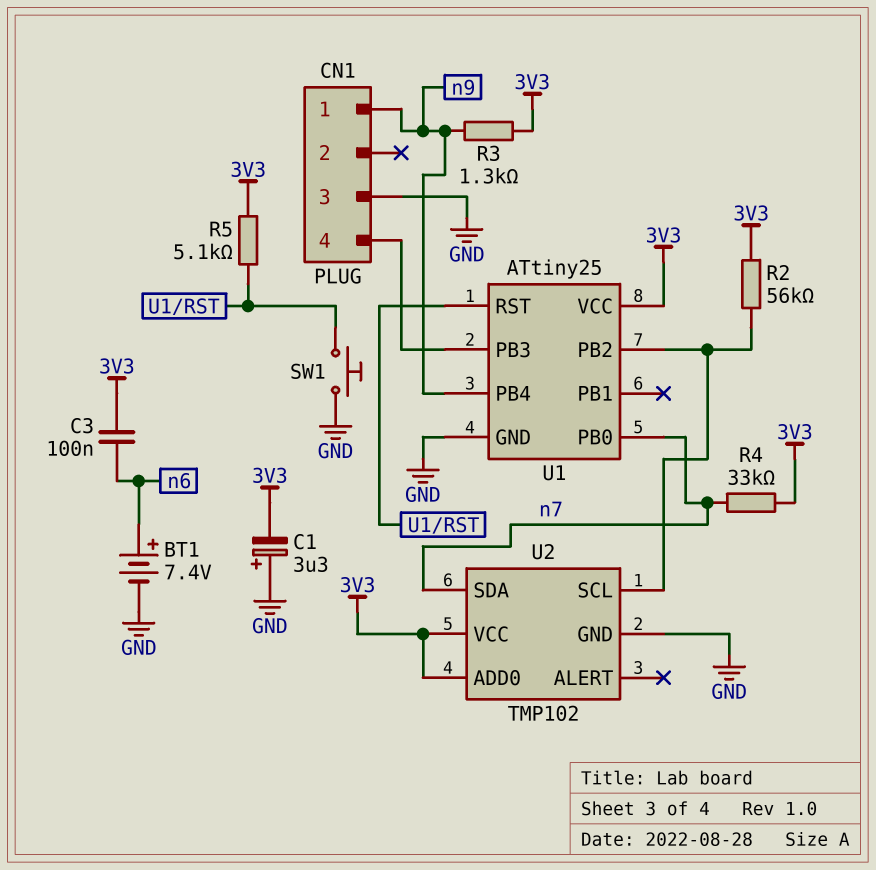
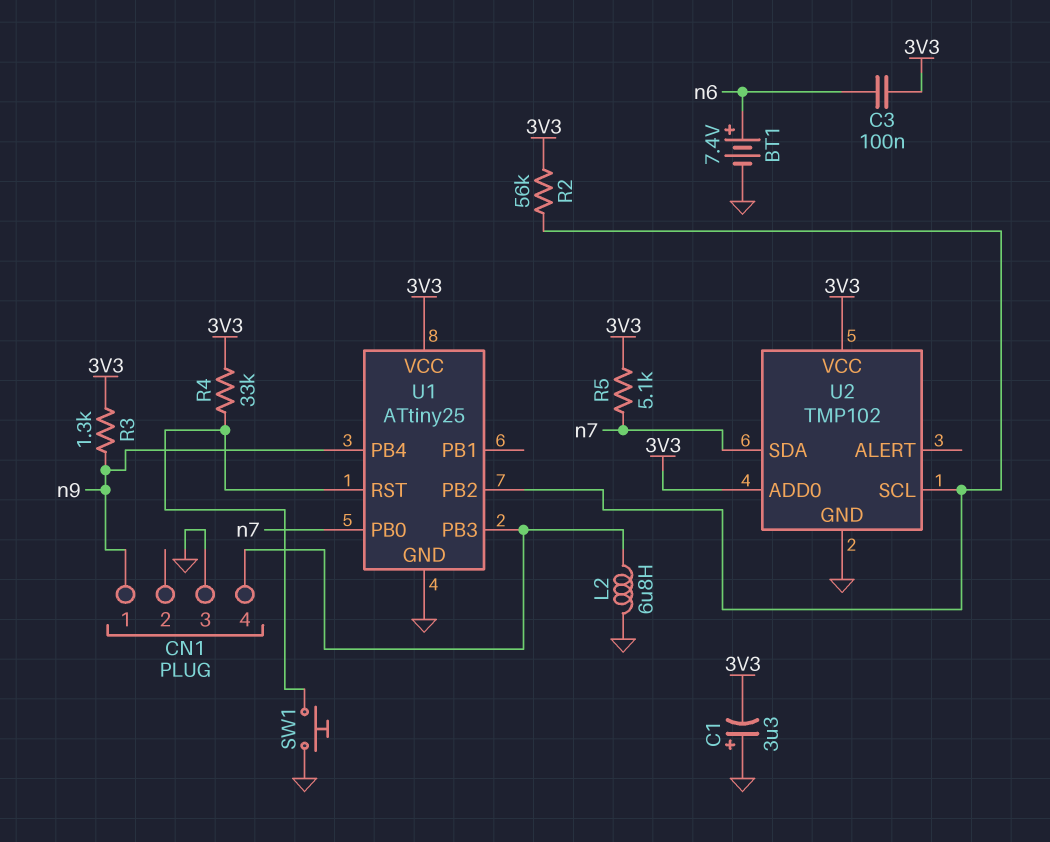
L2: none -> 6.8uH (CN1/4, GND)
R4: 33k (3V3, n7) -> 33k (3V3, U1/RST)
R5: 5.1k (3V3, U1/RST) -> 5.1k (3V3, n7)

